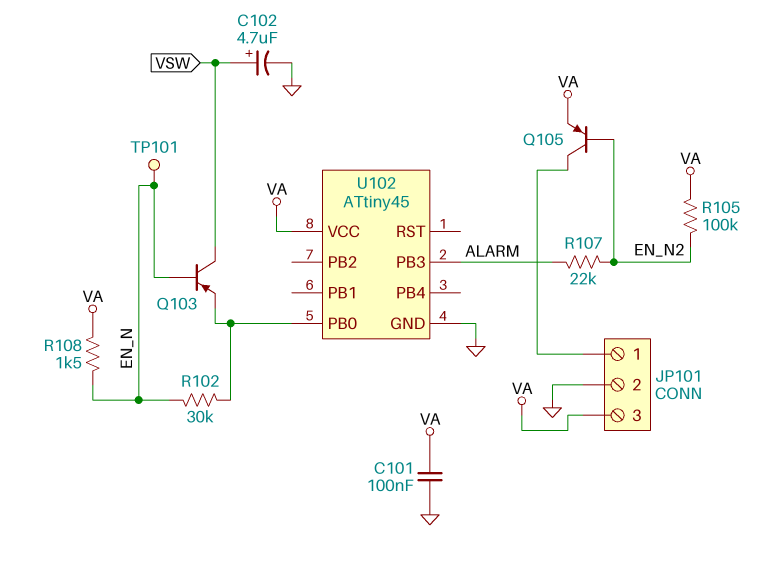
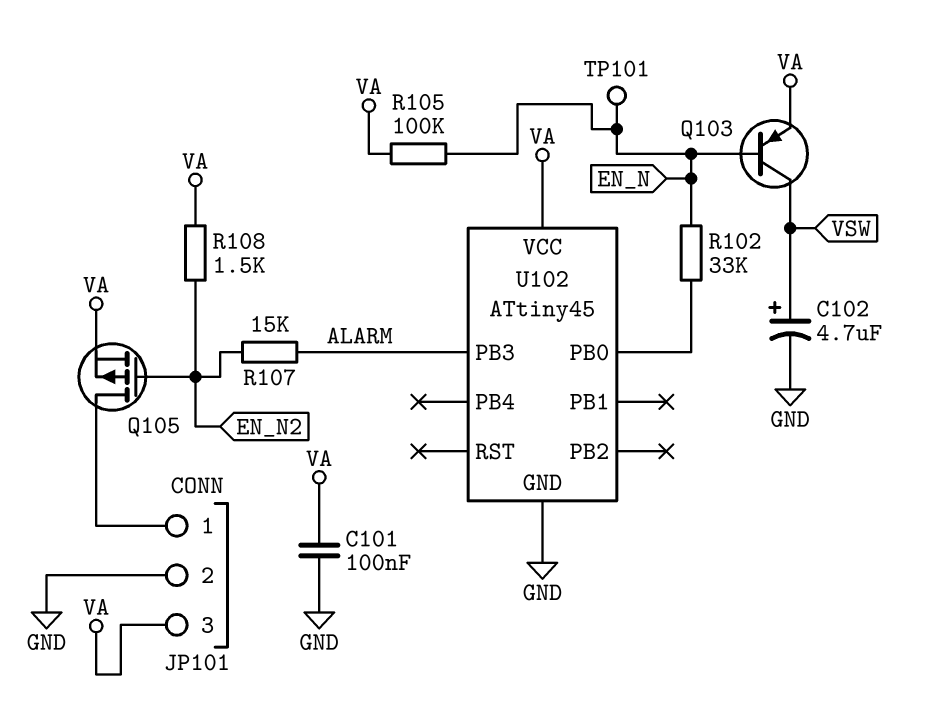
Q103: PNP (B EN_N, C VSW, E U102/PB0) -> PNP (B EN_N, C VSW, E VA)
Q105: PNP (B EN_N2, C JP101/1, E VA) -> PMOS (G EN_N2, D JP101/1, S VA)
R102: 30k (EN_N, U102/PB0) -> 33k (EN_N, U102/PB0)
R105: 100k (EN_N2, VA) -> 100k (EN_N, VA)
R107: 22k (ALARM, EN_N2) -> 15k (ALARM, EN_N2)
R108: 1.5k (EN_N, VA) -> 1.5k (EN_N2, VA)

